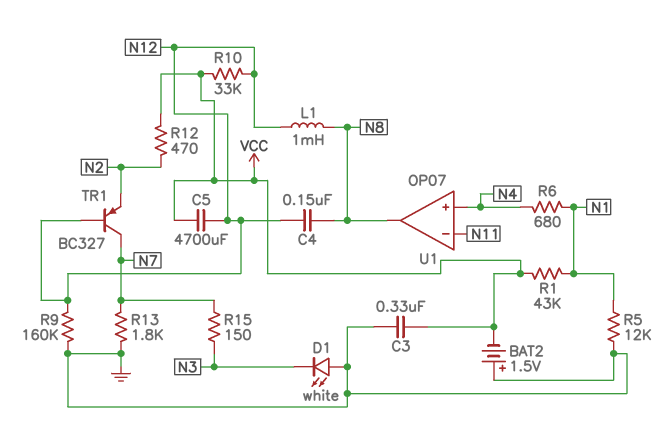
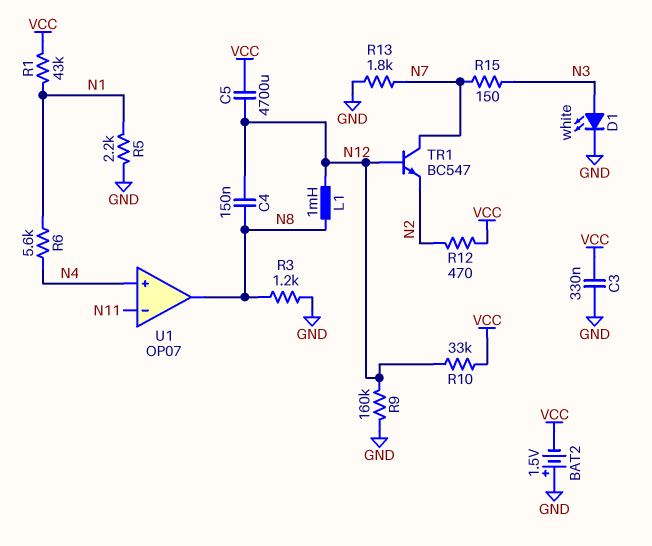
D1: LED white (A GND, K N3) -> LED white (A N3, K GND)
R3: none -> 1.2k (GND, N8)
R5: 12k (GND, N1) -> 2.2k (GND, N1)
R6: 680 (N1, N4) -> 5.6k (N1, N4)
TR1: PNP BC327 (B N12, C N7, E N2) -> NPN BC547 (B N12, C N7, E N2)

